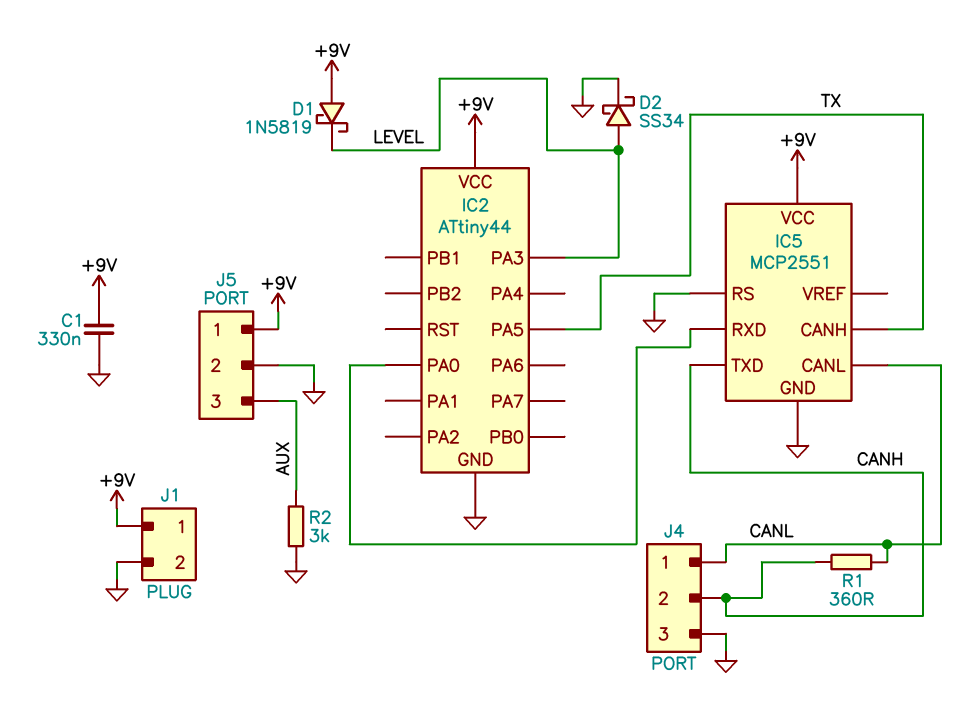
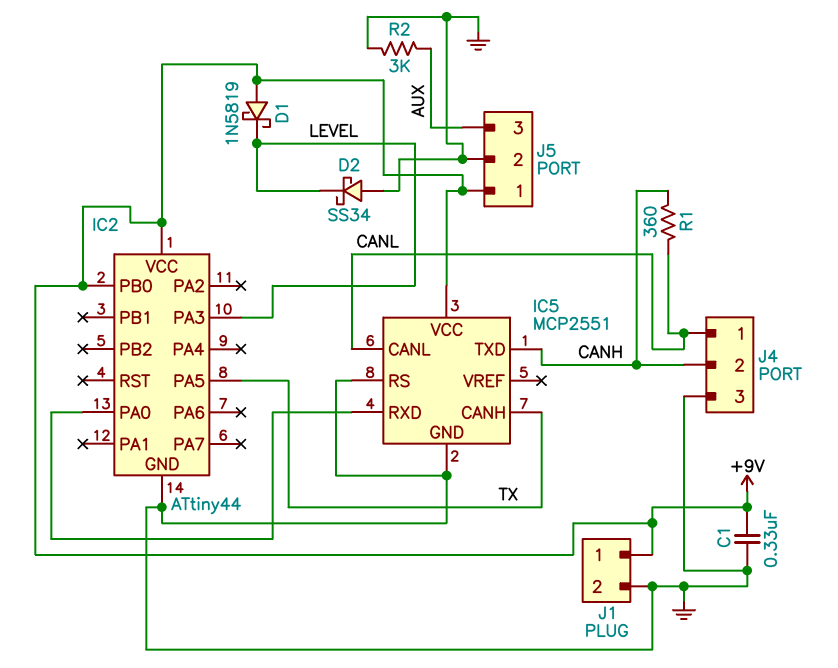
D2: schottky SS34 (A LEVEL, K GND) -> schottky SS34 (A GND, K LEVEL)
IC2 pin PB0: none -> +9V

